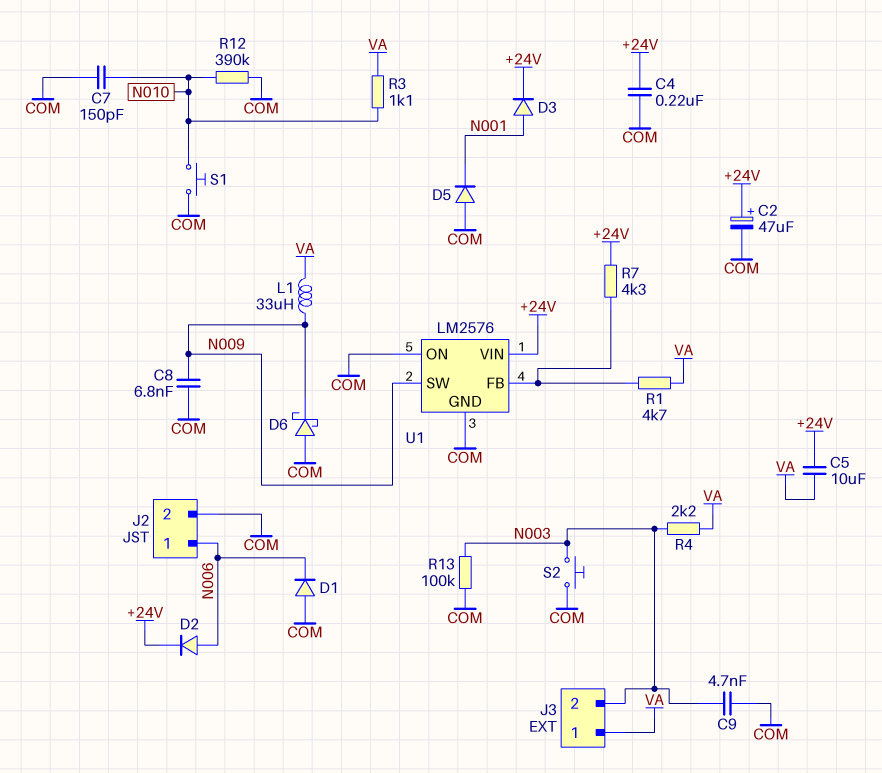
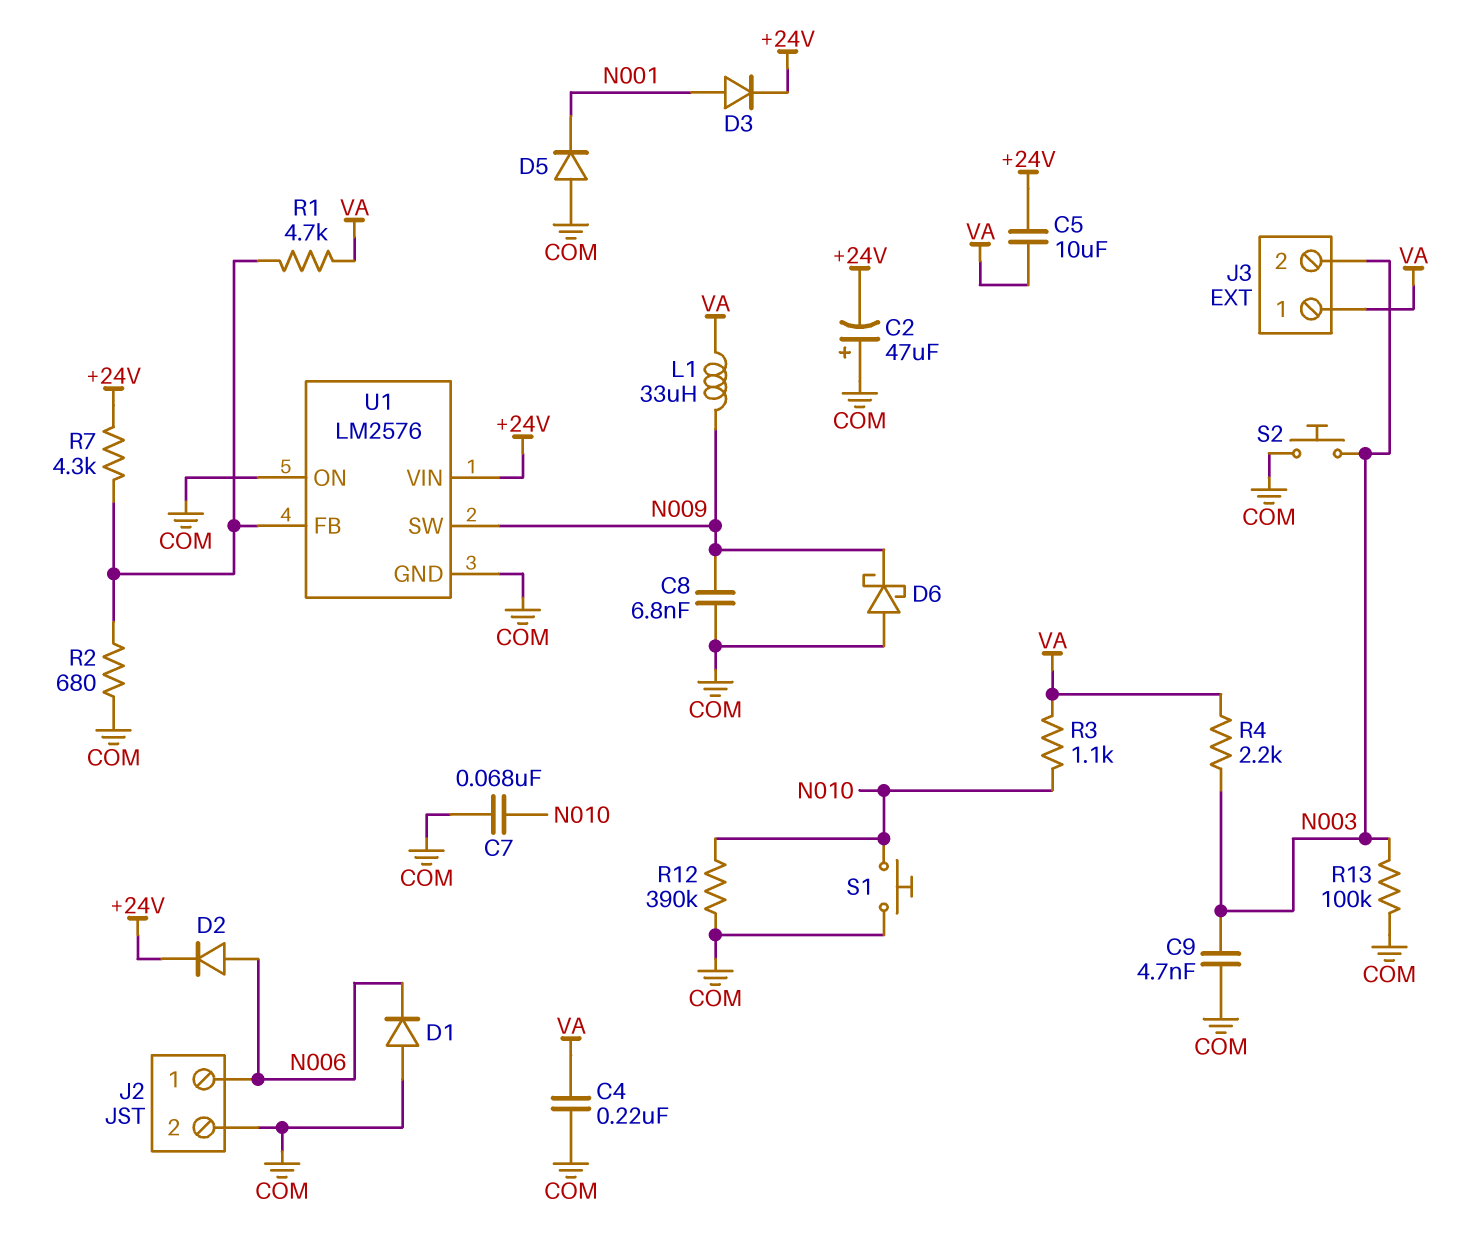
C2: 47uF (plus +24V, minus COM) -> 47uF (plus COM, minus +24V)
C4: 220nF (+24V, COM) -> 220nF (COM, VA)
C7: 150pF (COM, N010) -> 68nF (COM, N010)
R2: none -> 680 (COM, U1/FB)

